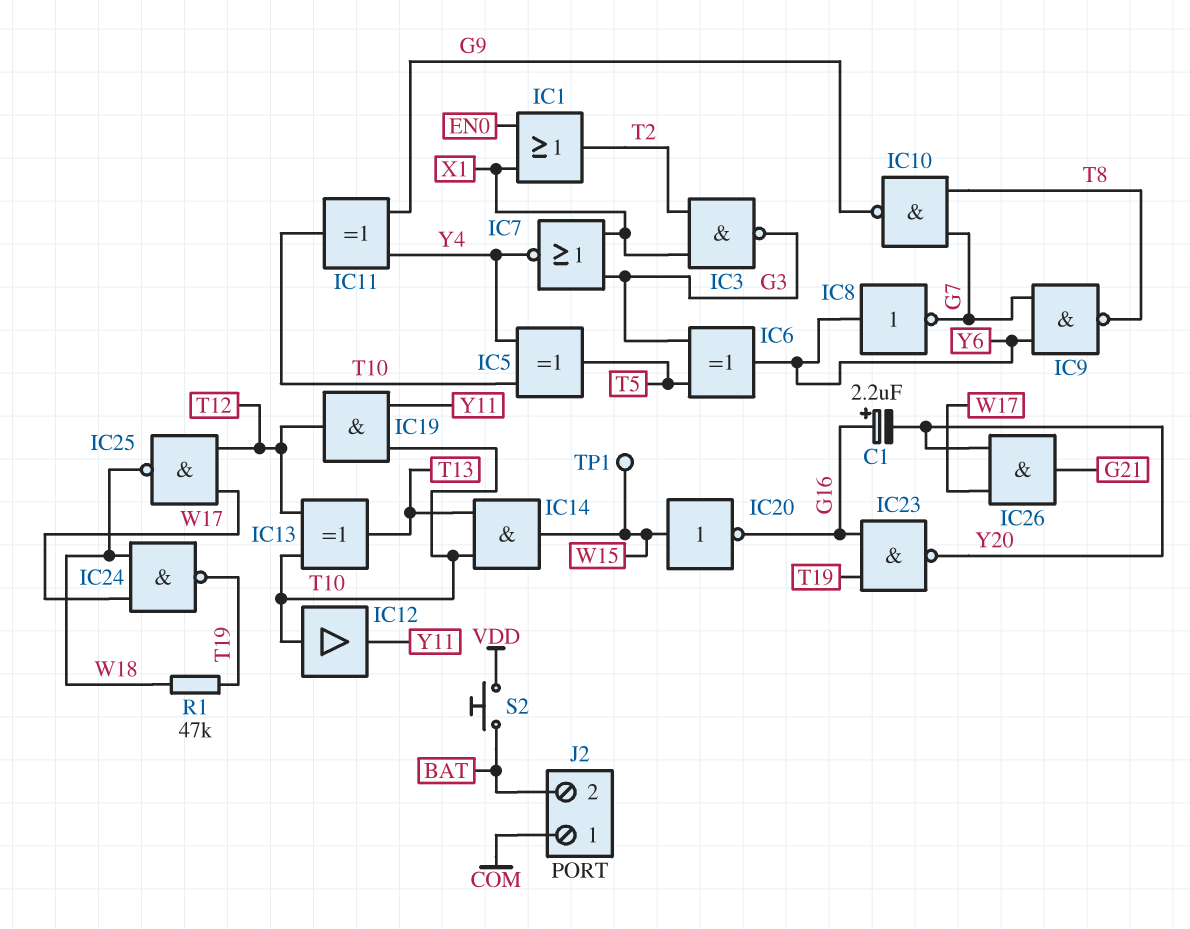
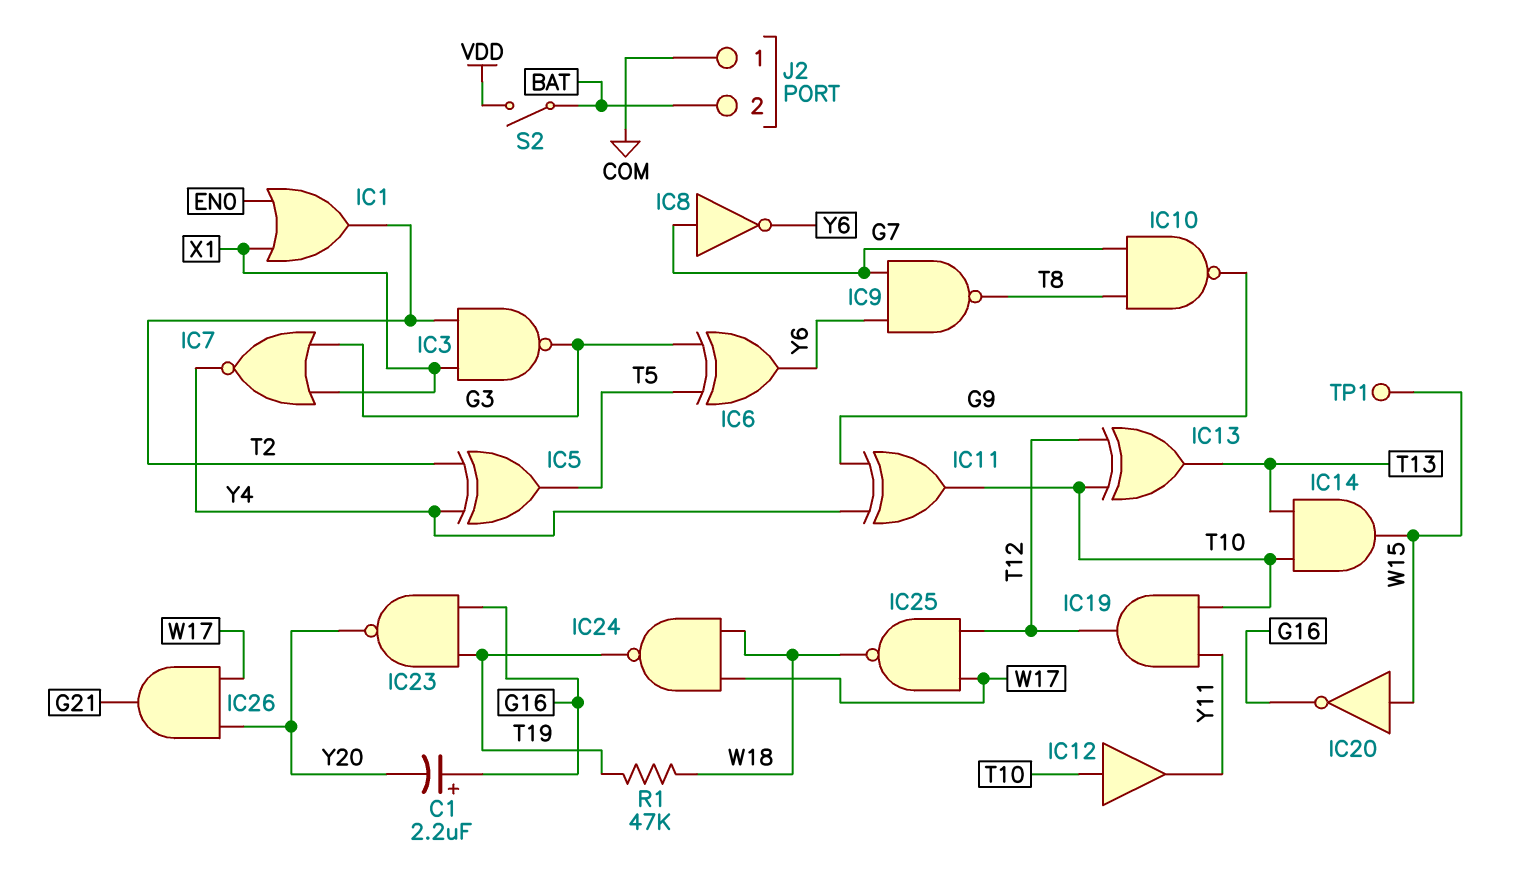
IC5: XOR (in T10, in Y4, out T5) -> XOR (in T2, in Y4, out T5)
IC8: NOT (in Y6, out G7) -> NOT (in G7, out Y6)
S2: button (BAT, VDD) -> switch (BAT, VDD)

